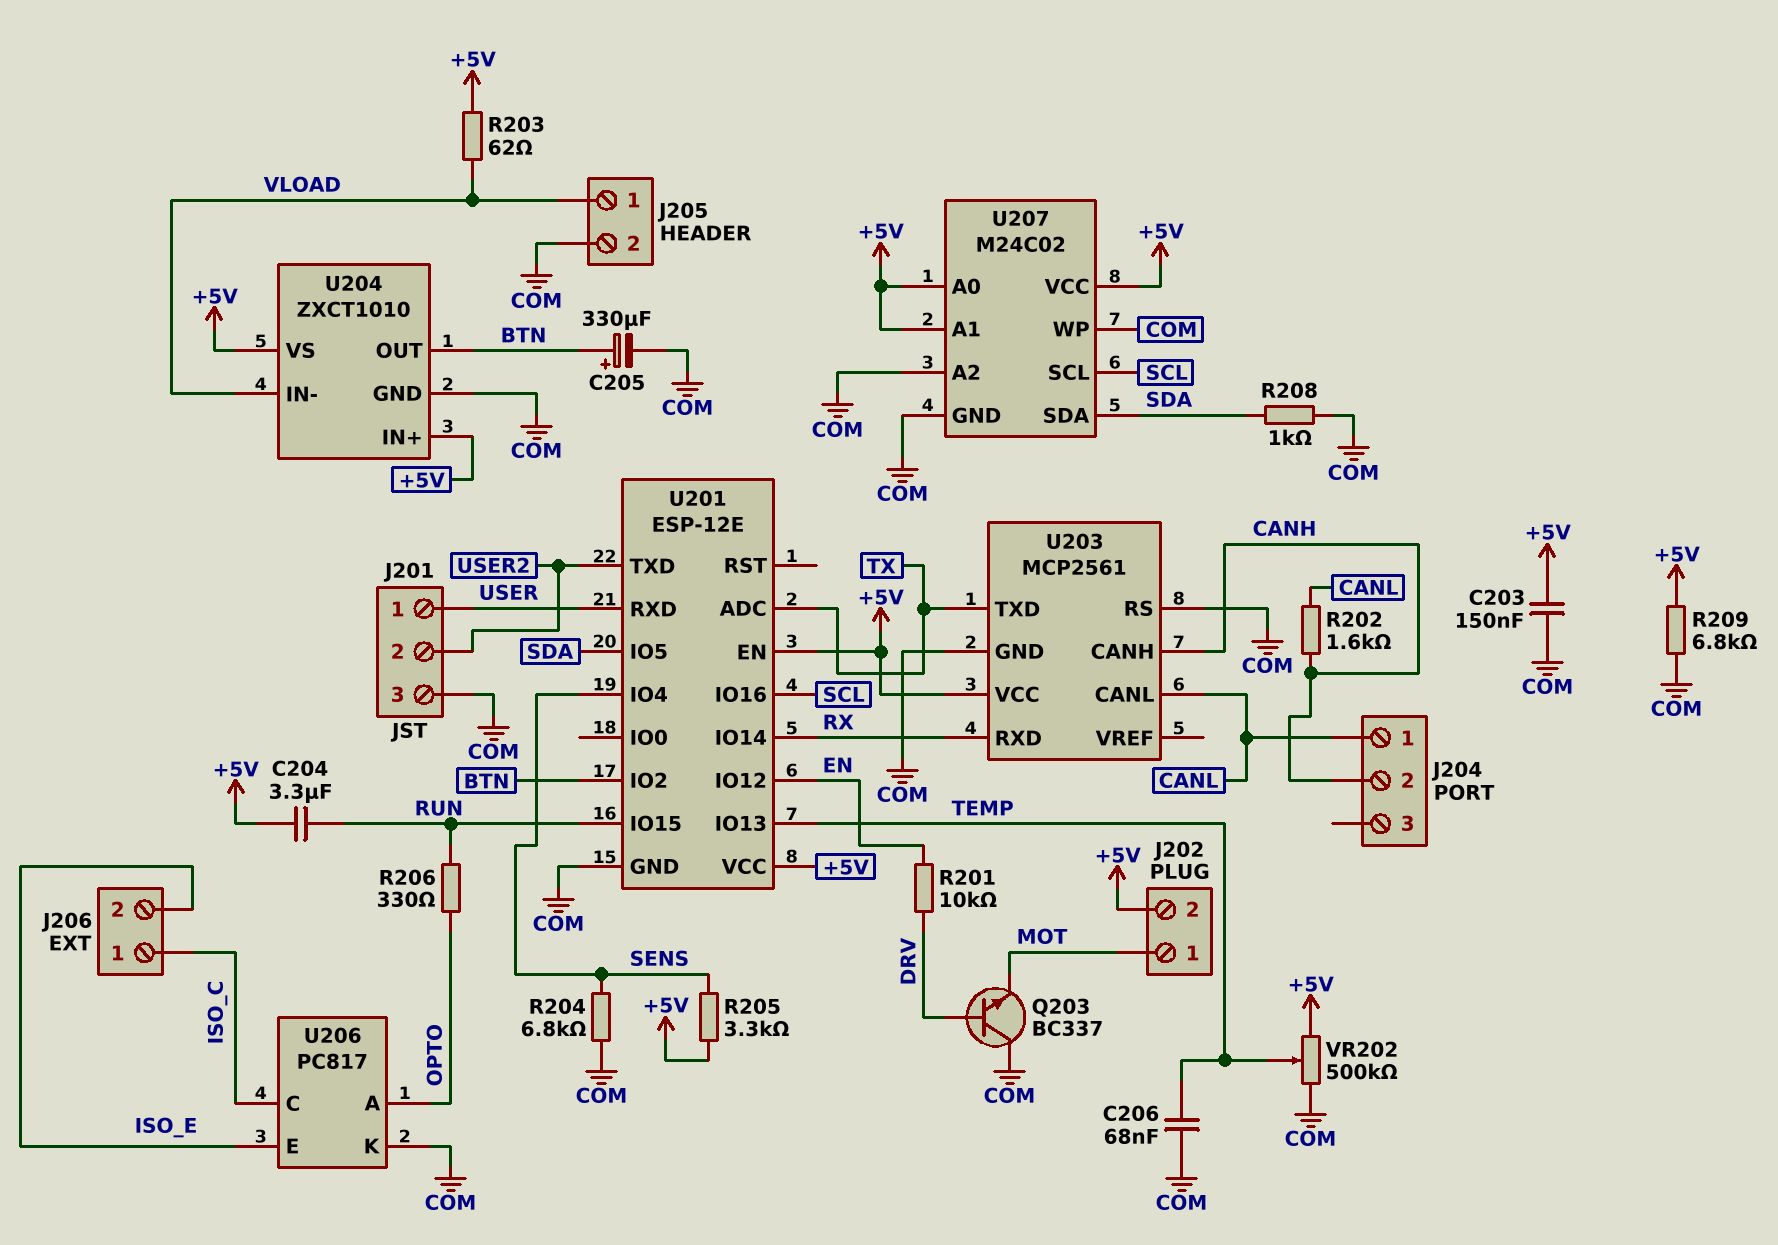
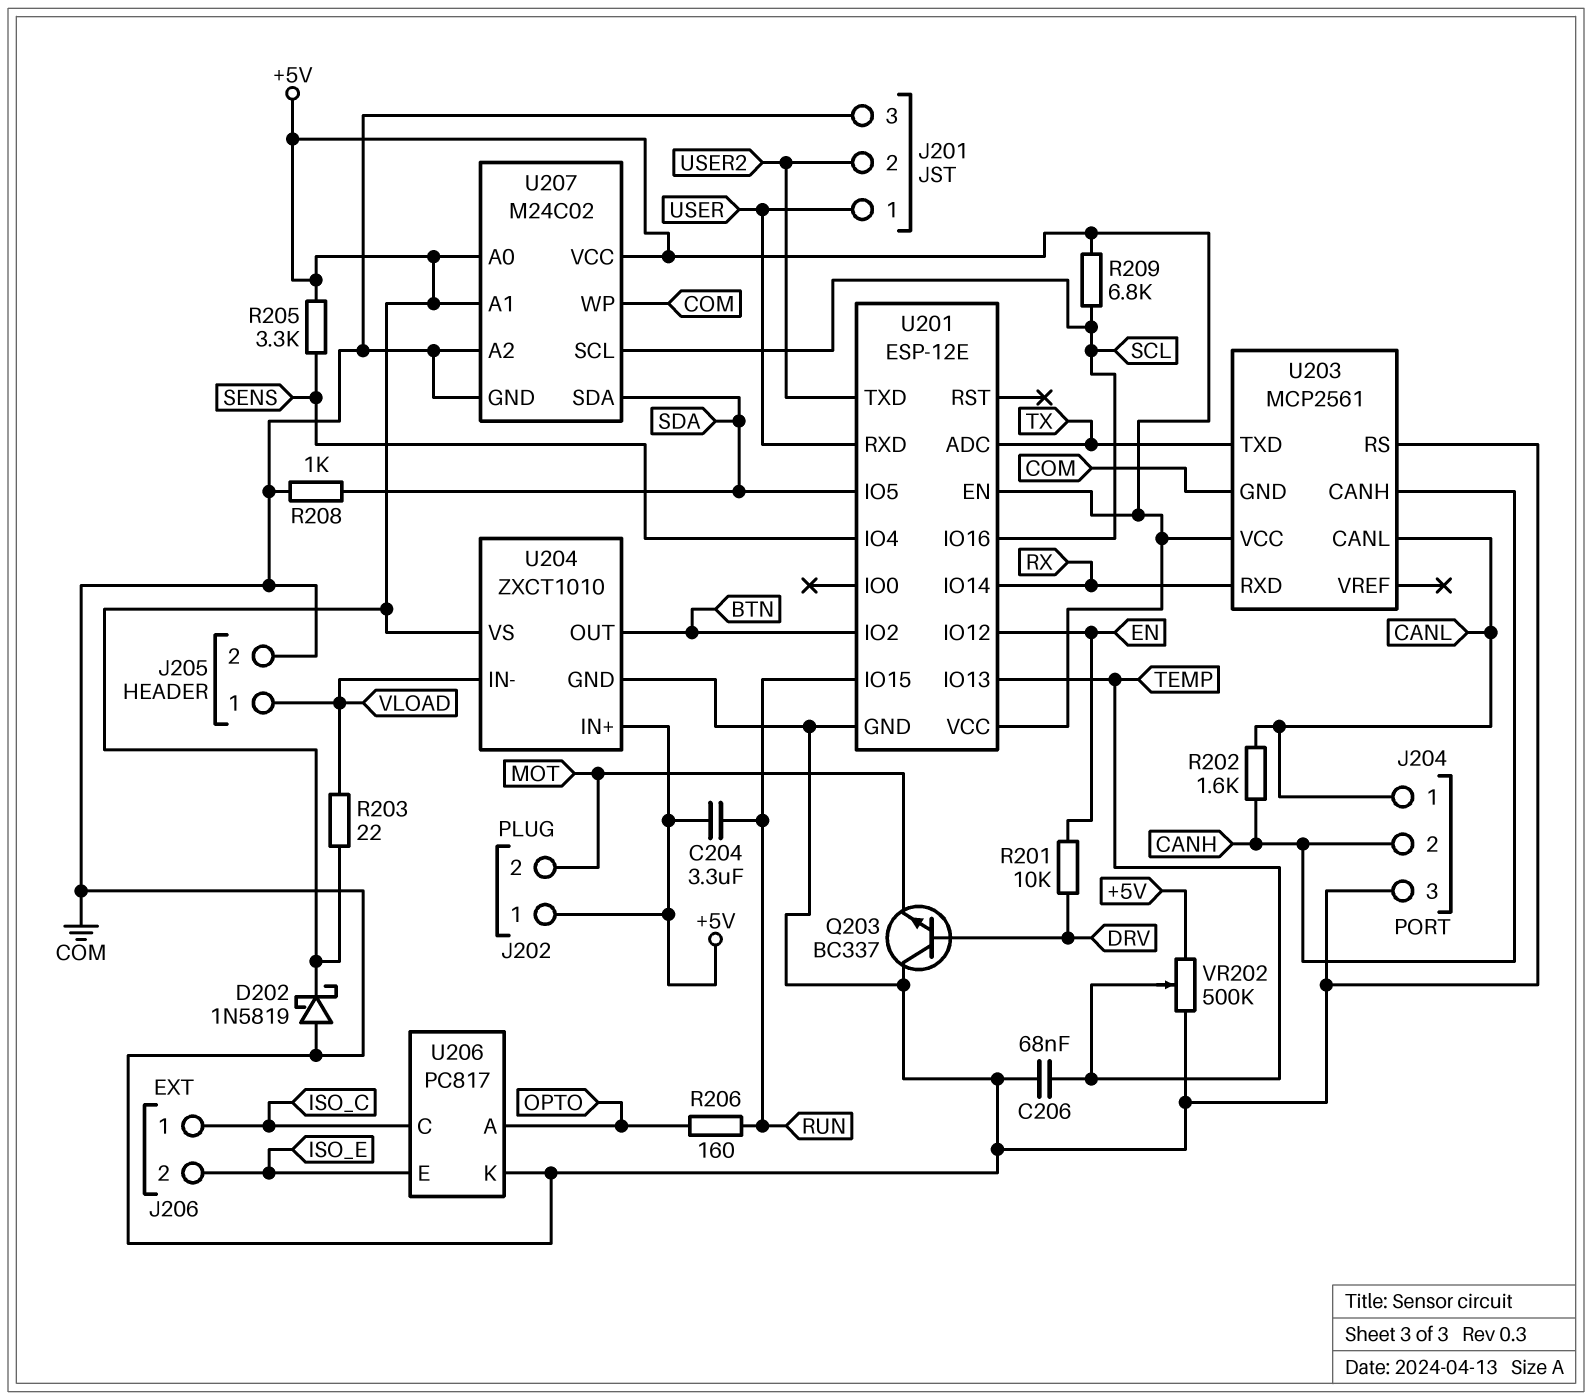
C203: 150nF (+5V, COM) -> none
C205: 330uF (plus BTN, minus COM) -> none
D202: none -> schottky 1N5819 (A COM, K +5V)
J202 pin 1: MOT -> +5V
J202 pin 2: +5V -> MOT
J204 pin 3: none -> COM
R203: 62 (+5V, VLOAD) -> 22 (+5V, VLOAD)
R204: 6.8k (COM, SENS) -> none
R206: 330 (OPTO, RUN) -> 160 (OPTO, RUN)
R209: 6.8k (+5V, COM) -> 6.8k (+5V, SCL)

